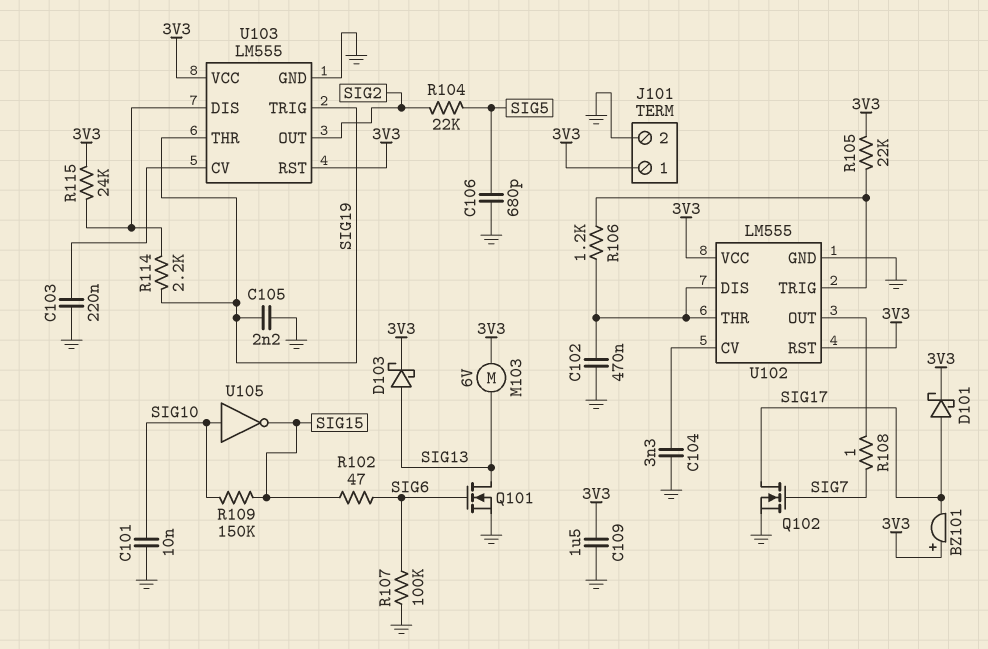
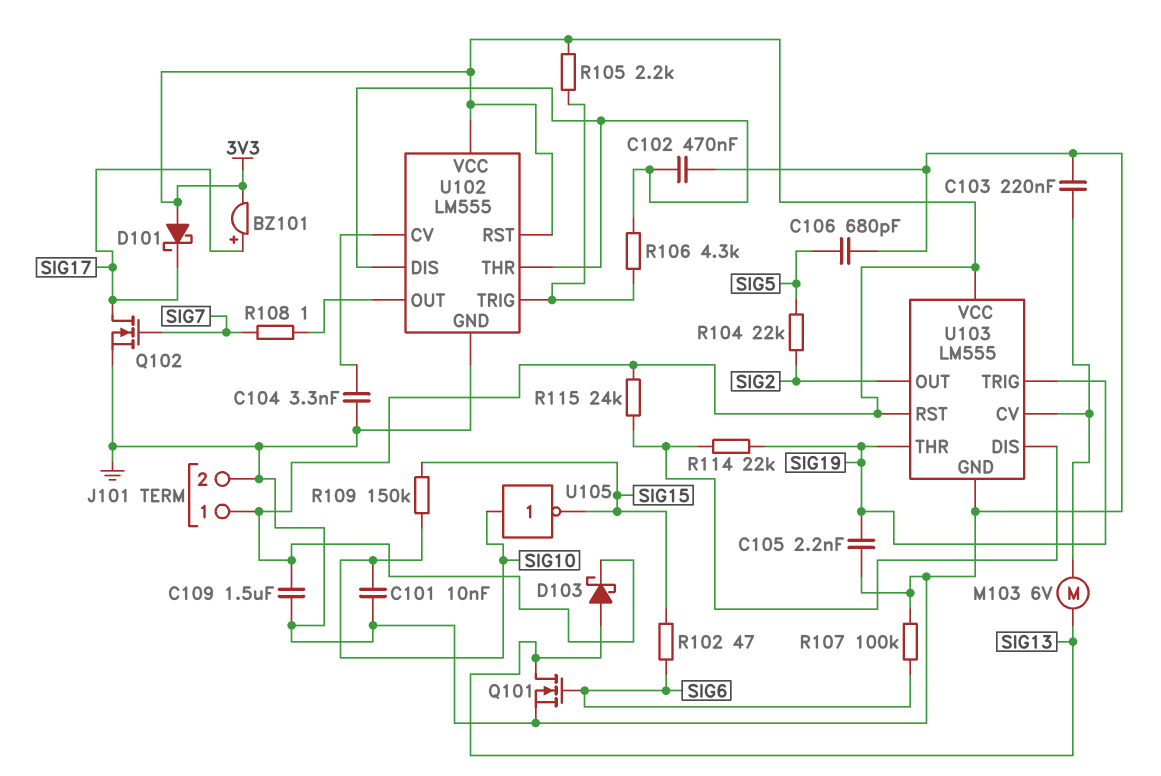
BZ101: buzzer (plus 3V3, minus SIG17) -> buzzer (plus SIG17, minus 3V3)
D101: schottky (A SIG17, K 3V3) -> schottky (A 3V3, K SIG17)
M103: motor 6V (3V3, SIG13) -> motor 6V (SIG13, U103/CV)
R105: 22k (3V3, U102/TRIG) -> 2.2k (3V3, U102/TRIG)
R106: 1.2k (U102/DIS, U102/TRIG) -> 4.3k (U102/DIS, U102/TRIG)
R114: 2.2k (SIG19, U103/DIS) -> 22k (SIG19, U103/DIS)

